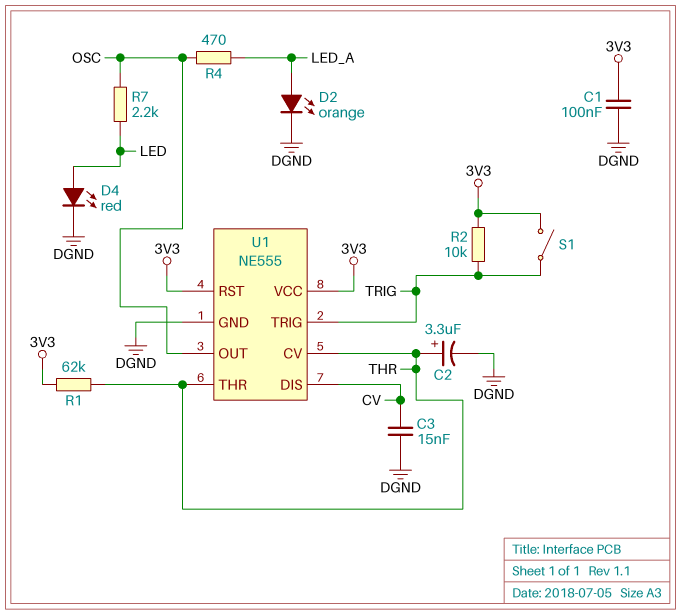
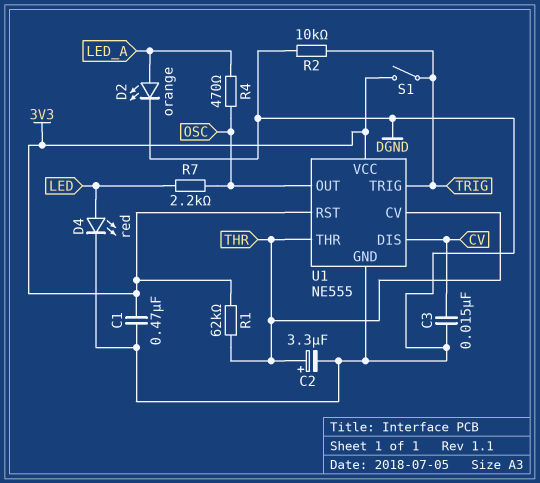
C1: 100nF (3V3, DGND) -> 470nF (3V3, DGND)
R2: 10k (3V3, TRIG) -> 10k (DGND, TRIG)

